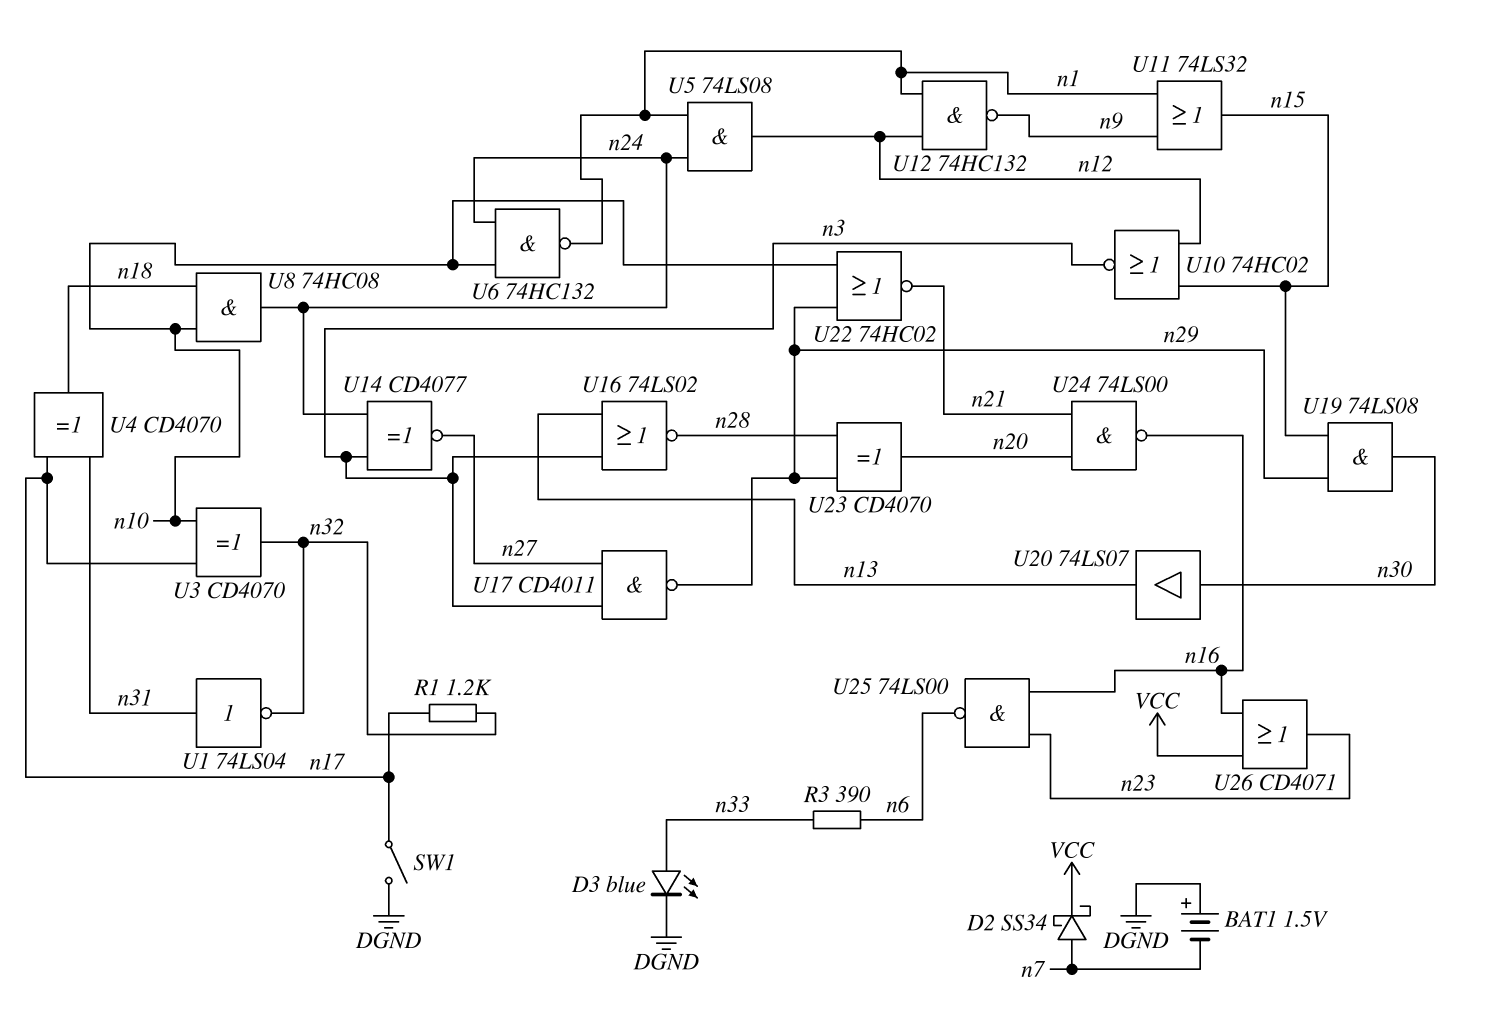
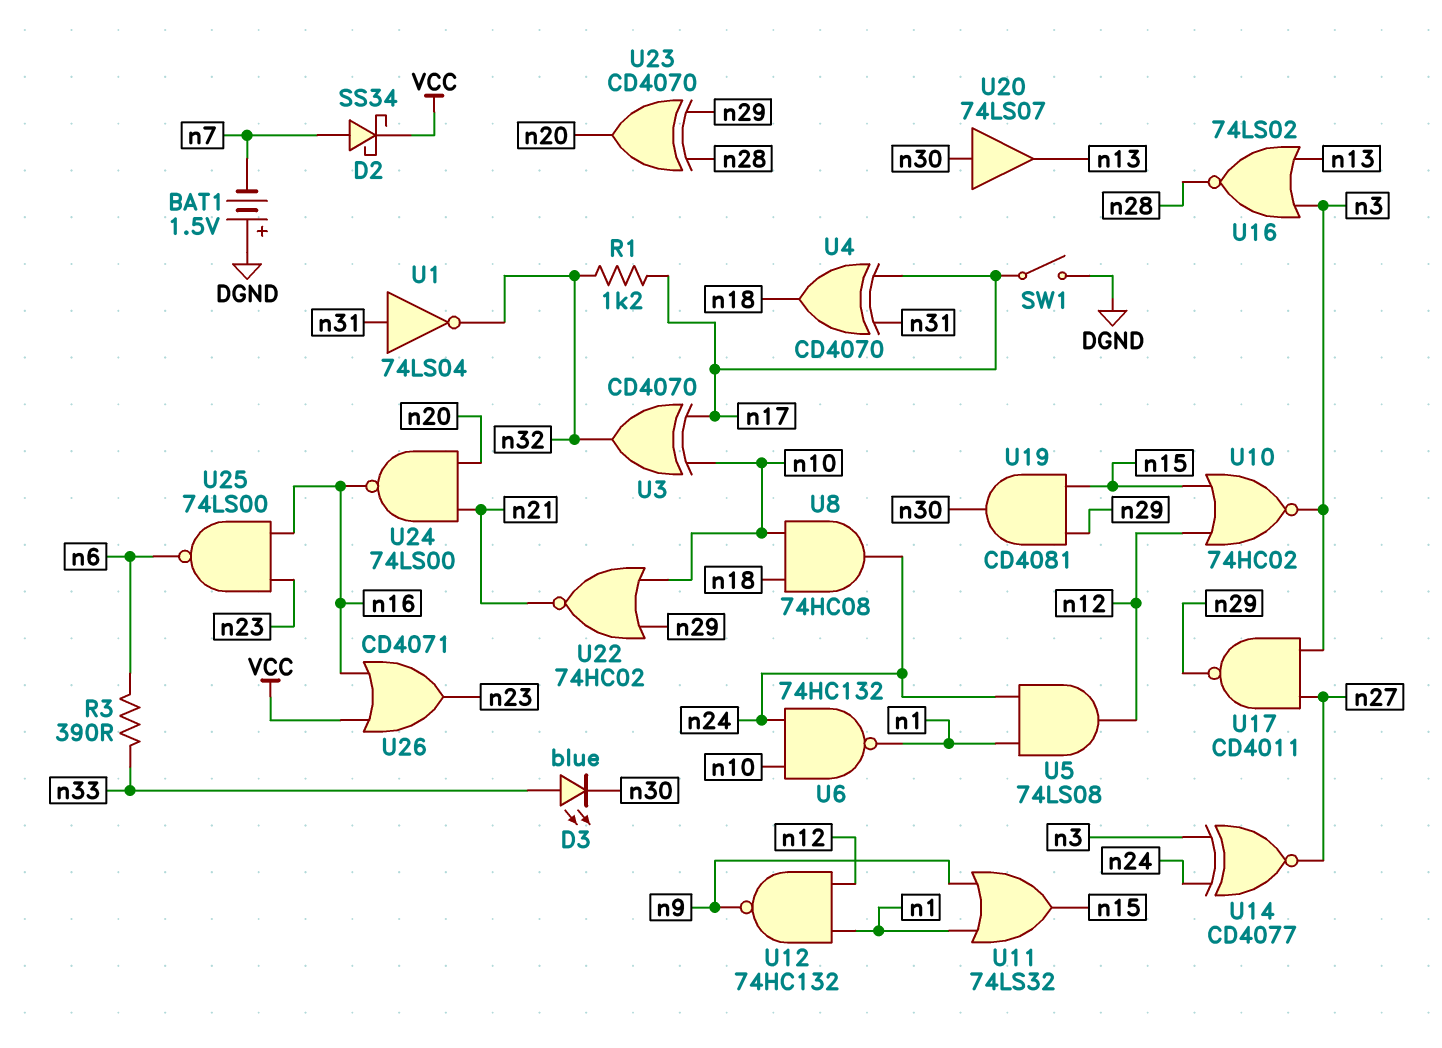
D3: LED blue (A n33, K DGND) -> LED blue (A n33, K n30)
U19: AND 74LS08 (in n15, in n29, out n30) -> AND CD4081 (in n15, in n29, out n30)

